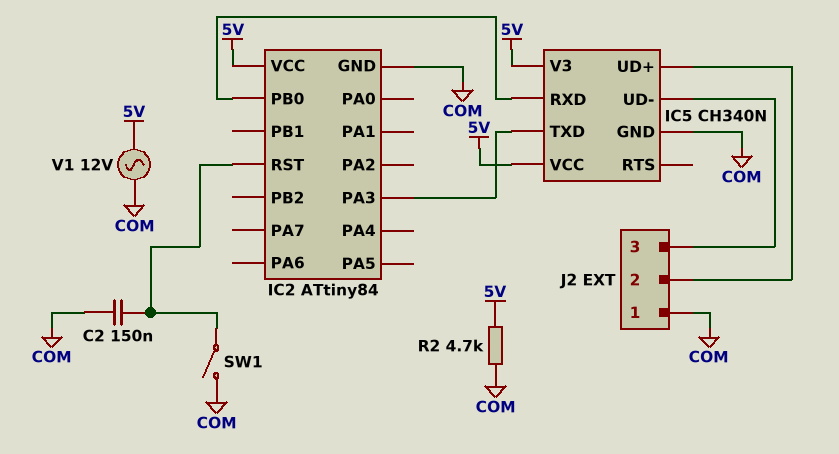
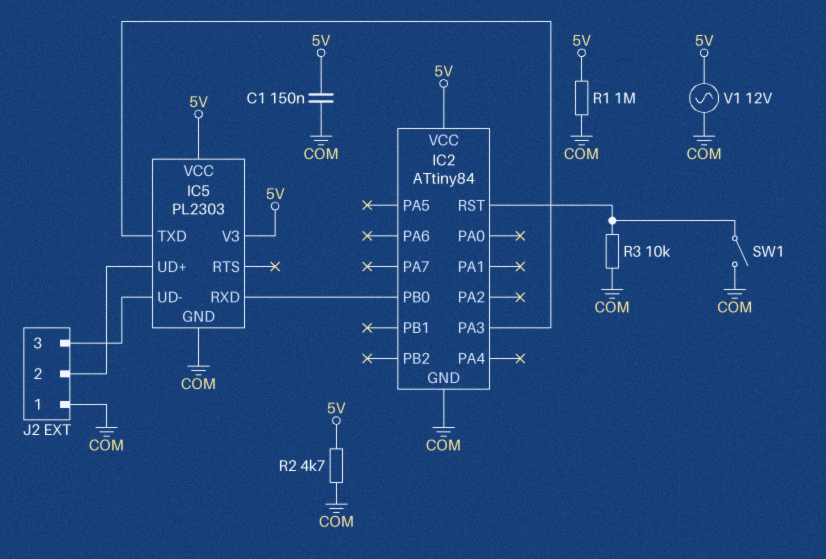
C1: none -> 150nF (5V, COM)
C2: 150nF (COM, IC2/RST) -> none
IC5: CH340N -> PL2303
R1: none -> 1M (5V, COM)
R3: none -> 10k (COM, IC2/RST)

